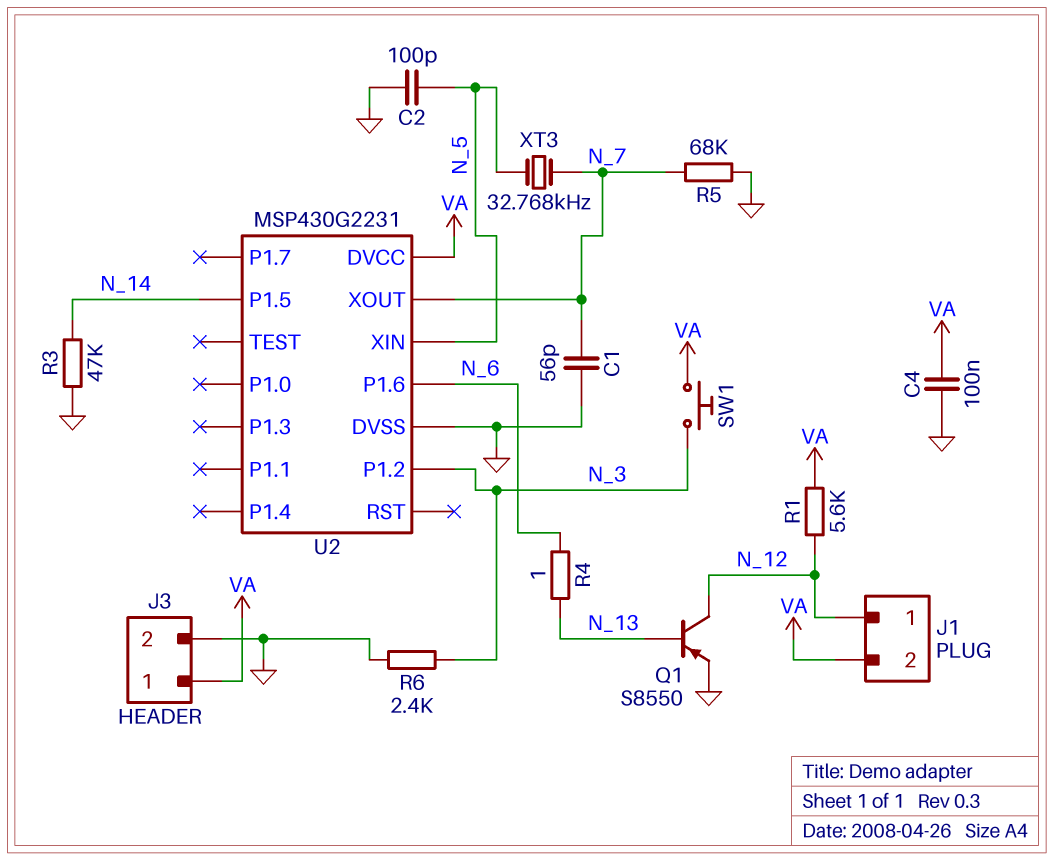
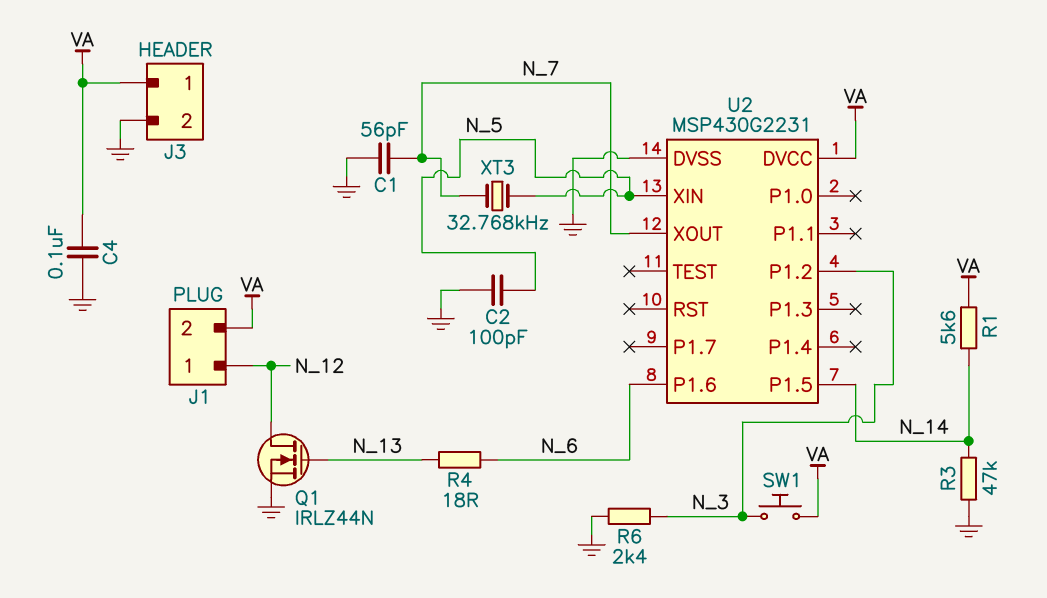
Q1: PNP S8550 (B N_13, C N_12, E GND) -> NMOS IRLZ44N (G N_13, D N_12, S GND)
R1: 5.6k (N_12, VA) -> 5.6k (N_14, VA)
R4: 1 (N_6, N_13) -> 18 (N_6, N_13)
R5: 68k (GND, N_7) -> none

